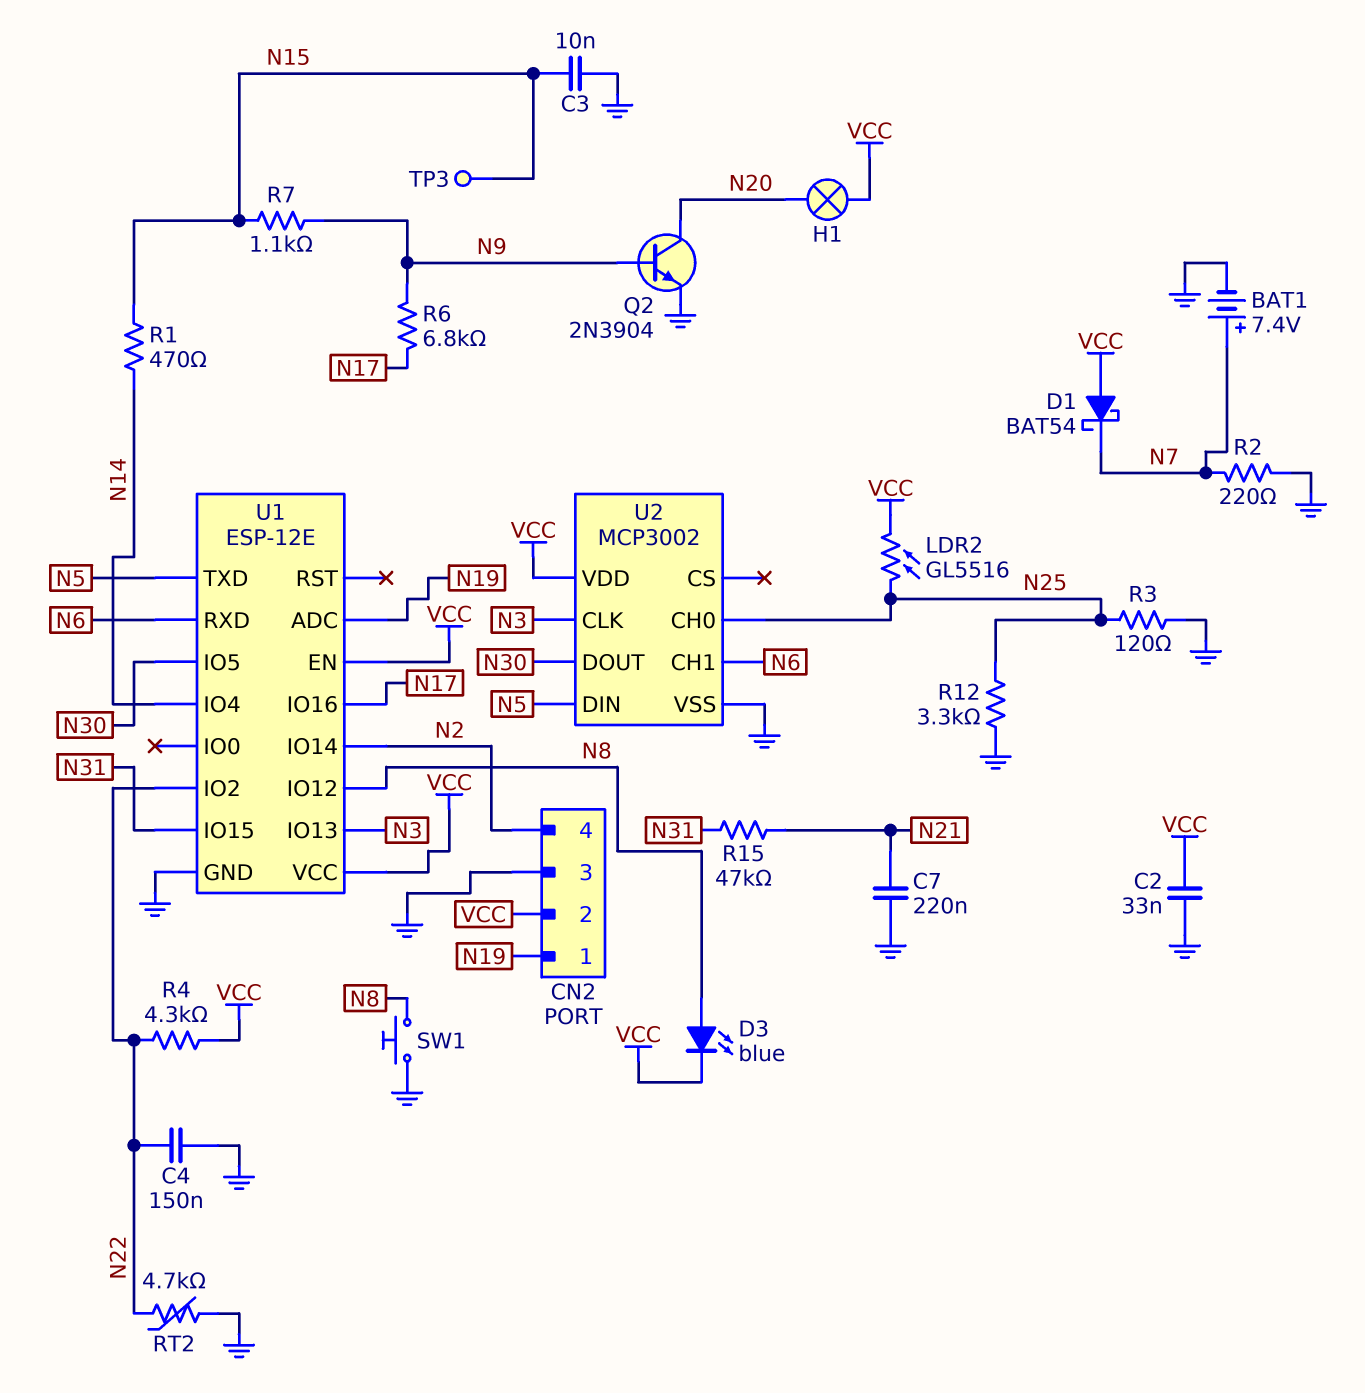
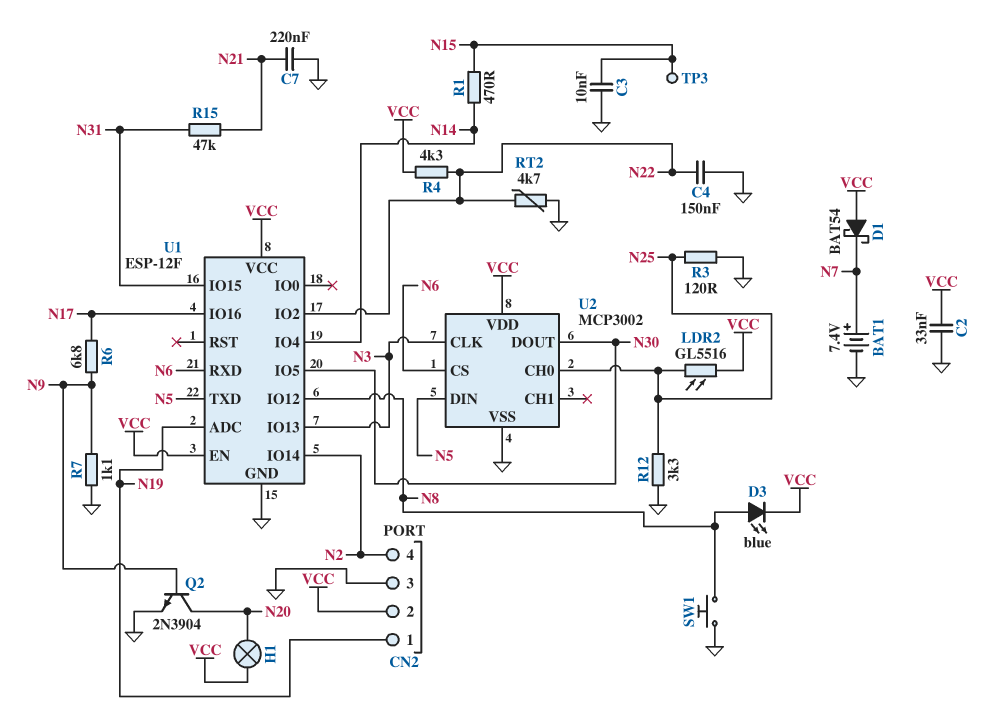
R2: 220 (GND, N7) -> none
R7: 1.1k (N9, N15) -> 1.1k (GND, N9)
U1: ESP-12E -> ESP-12F
U2 pin CH1: N6 -> none
U2 pin CS: none -> N6

